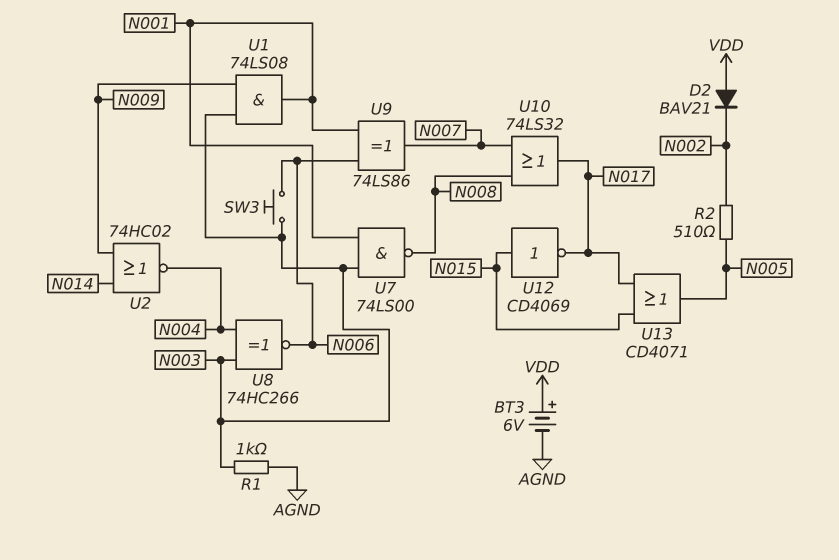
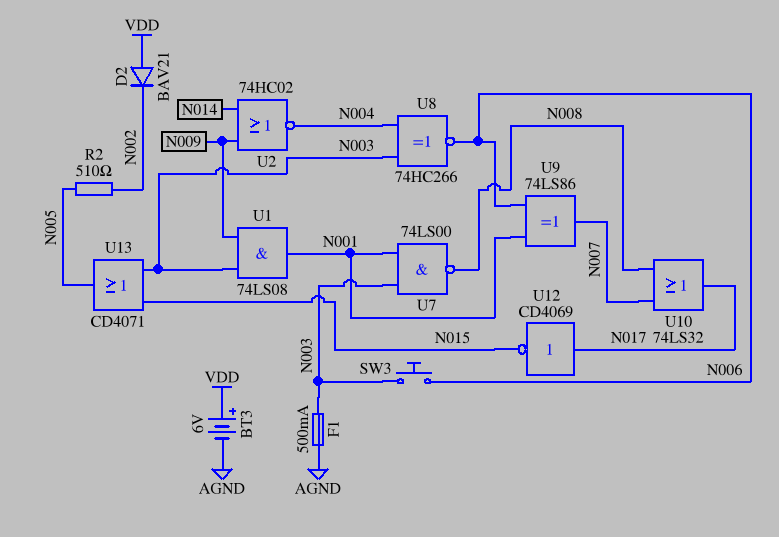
F1: none -> 500mA (AGND, N003)
R1: 1k (AGND, N003) -> none
U12: NOT CD4069 (in N015, out N017) -> NOT CD4069 (in N017, out N015)
U13: OR CD4071 (in N015, in N017, out N005) -> OR CD4071 (in N003, in N015, out N005)

